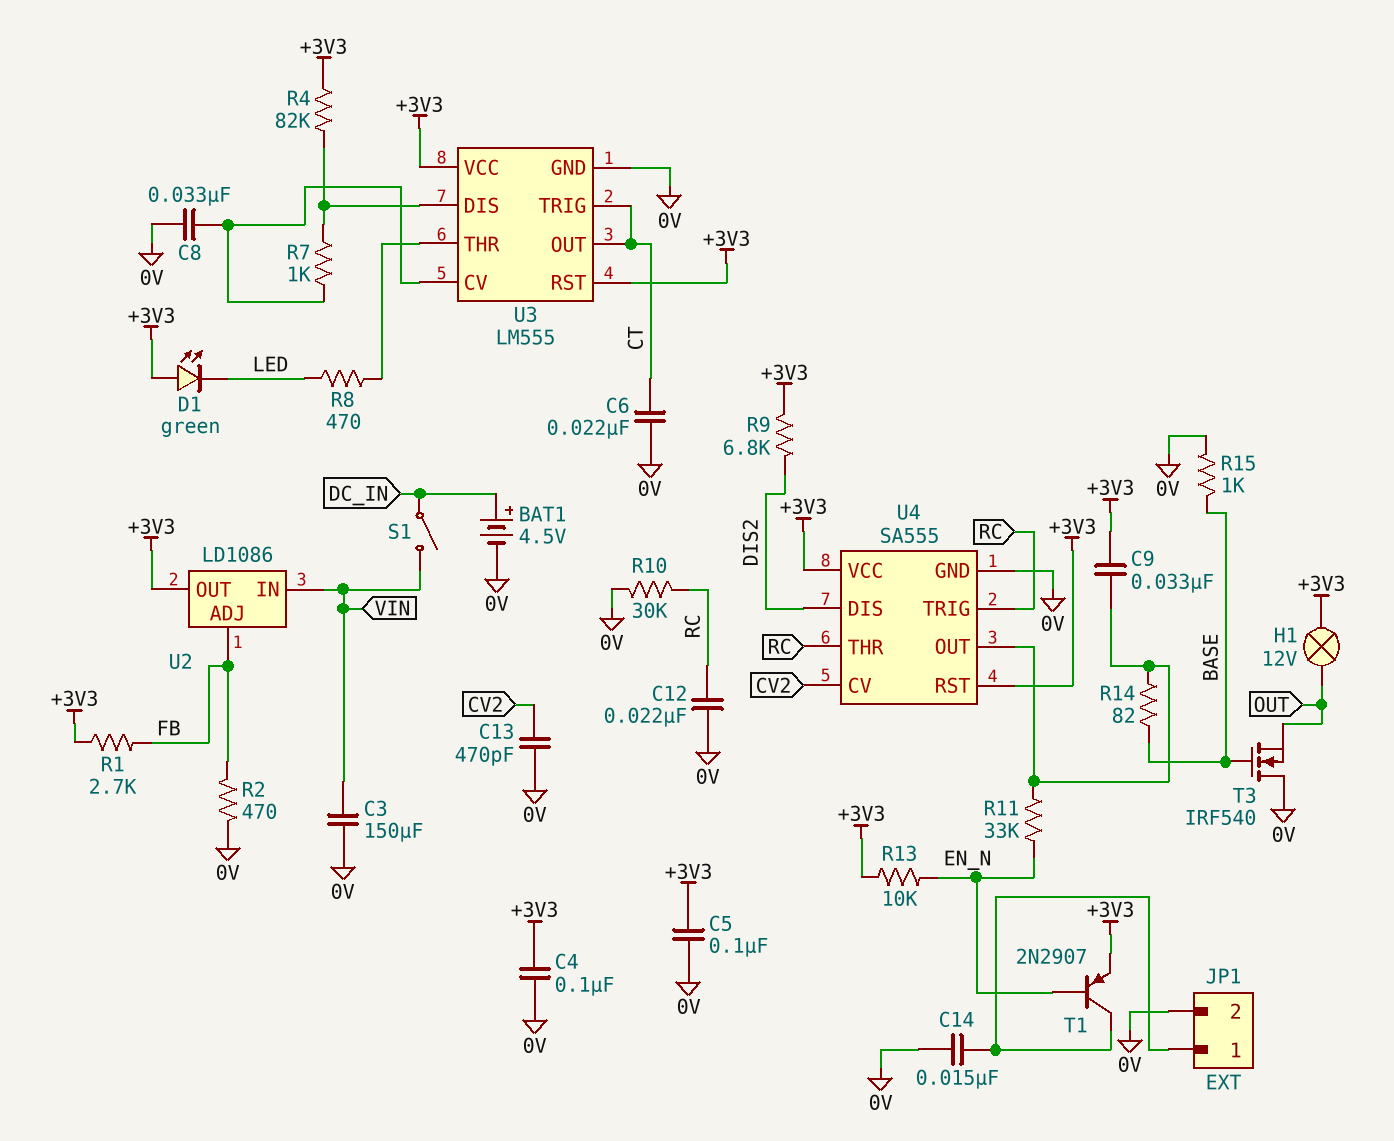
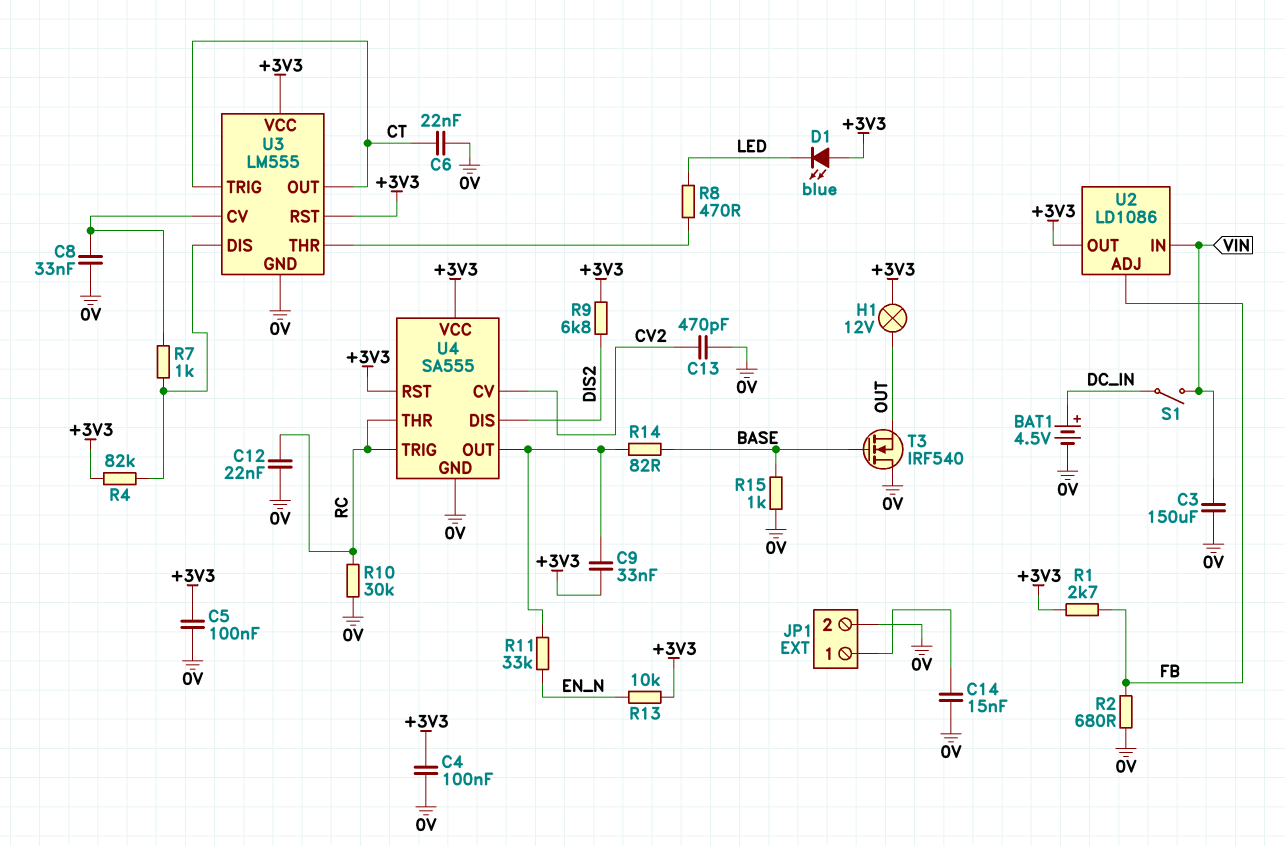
D1: LED green (A +3V3, K LED) -> LED blue (A +3V3, K LED)
R2: 470 (0V, FB) -> 680 (0V, FB)
T1: PNP 2N2907 (B EN_N, C JP1/1, E +3V3) -> none

